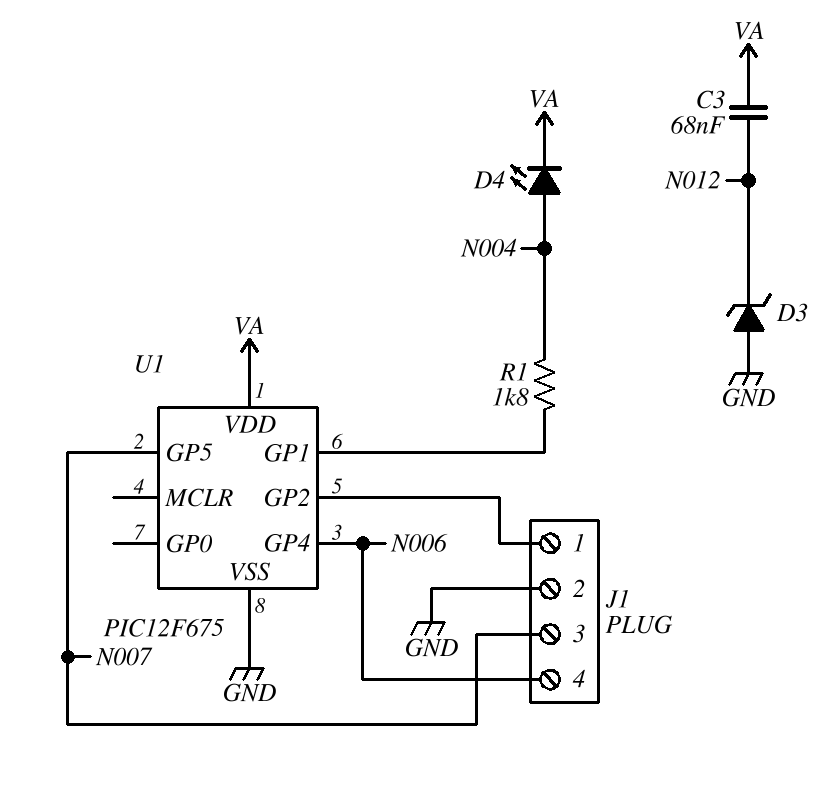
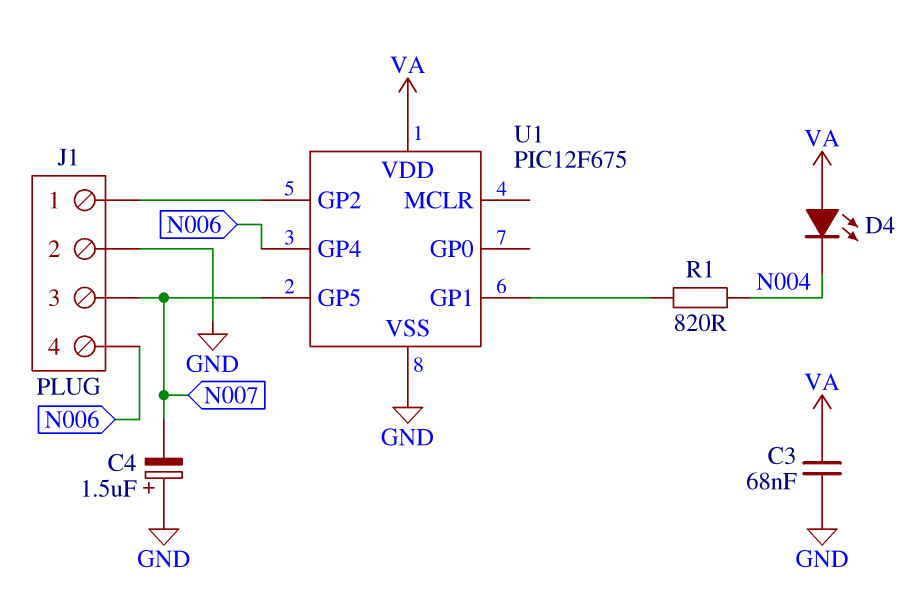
C3: 68nF (N012, VA) -> 68nF (GND, VA)
C4: none -> 1.5uF (plus GND, minus N007)
D3: zener (A GND, K N012) -> none
D4: LED (A N004, K VA) -> LED (A VA, K N004)
R1: 1.8k (N004, U1/GP1) -> 820 (N004, U1/GP1)

